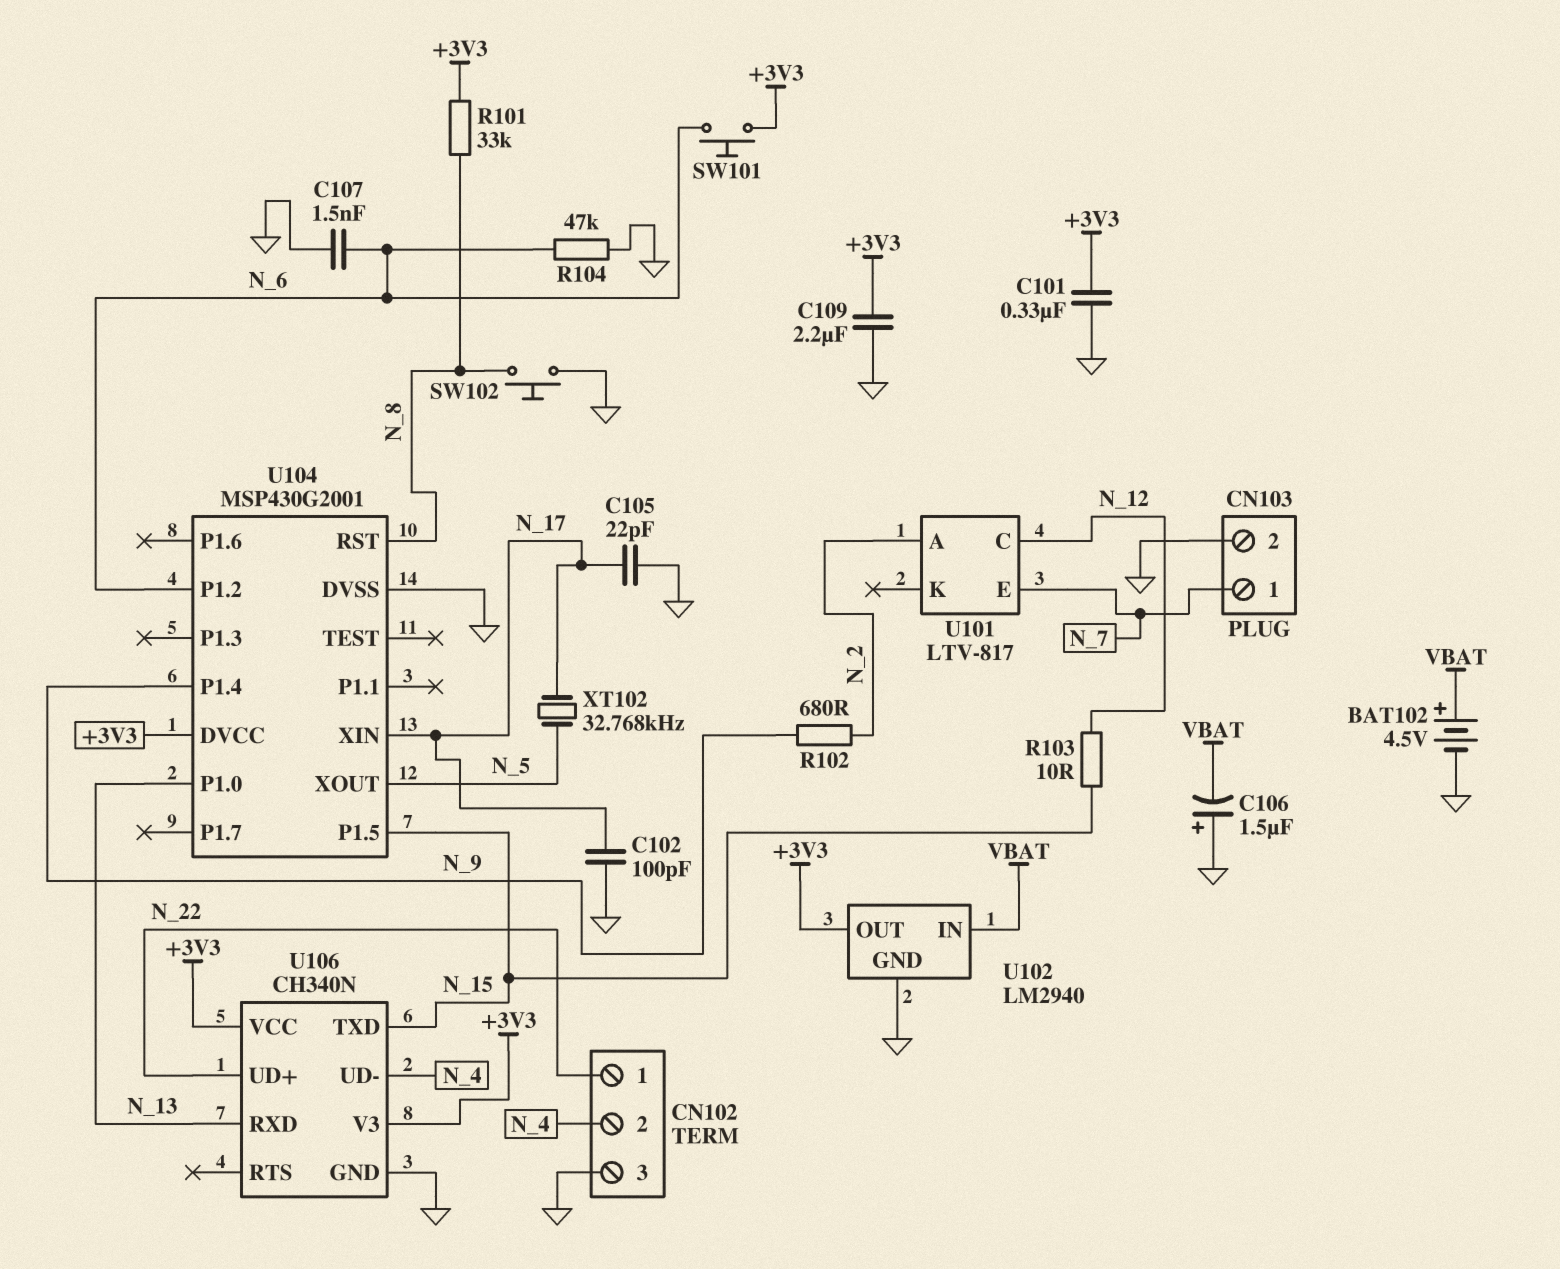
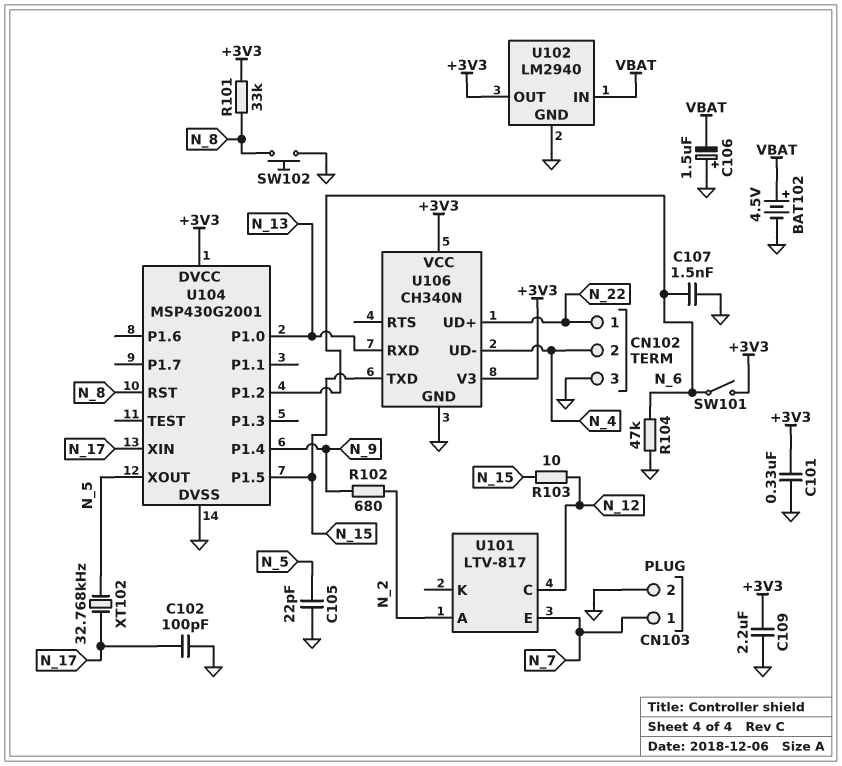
C105: 22pF (GND, N_17) -> 22pF (GND, N_5)
SW101: button (+3V3, N_6) -> switch (+3V3, N_6)

